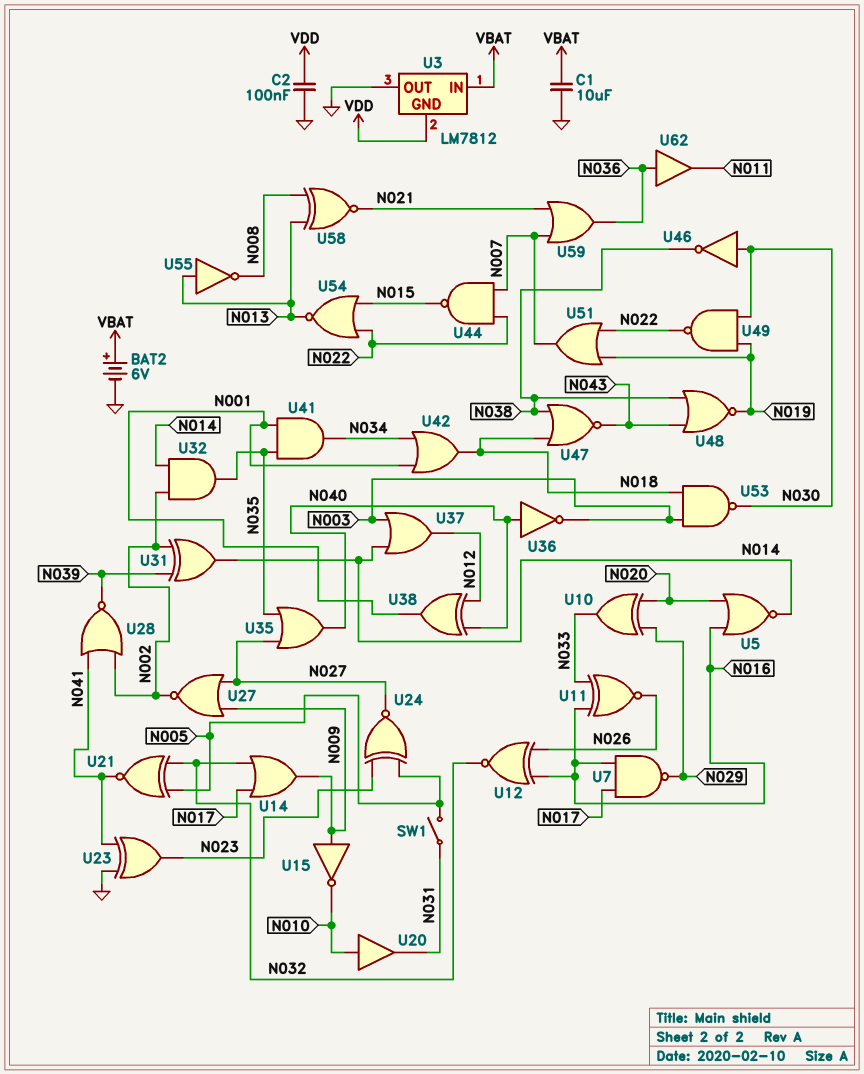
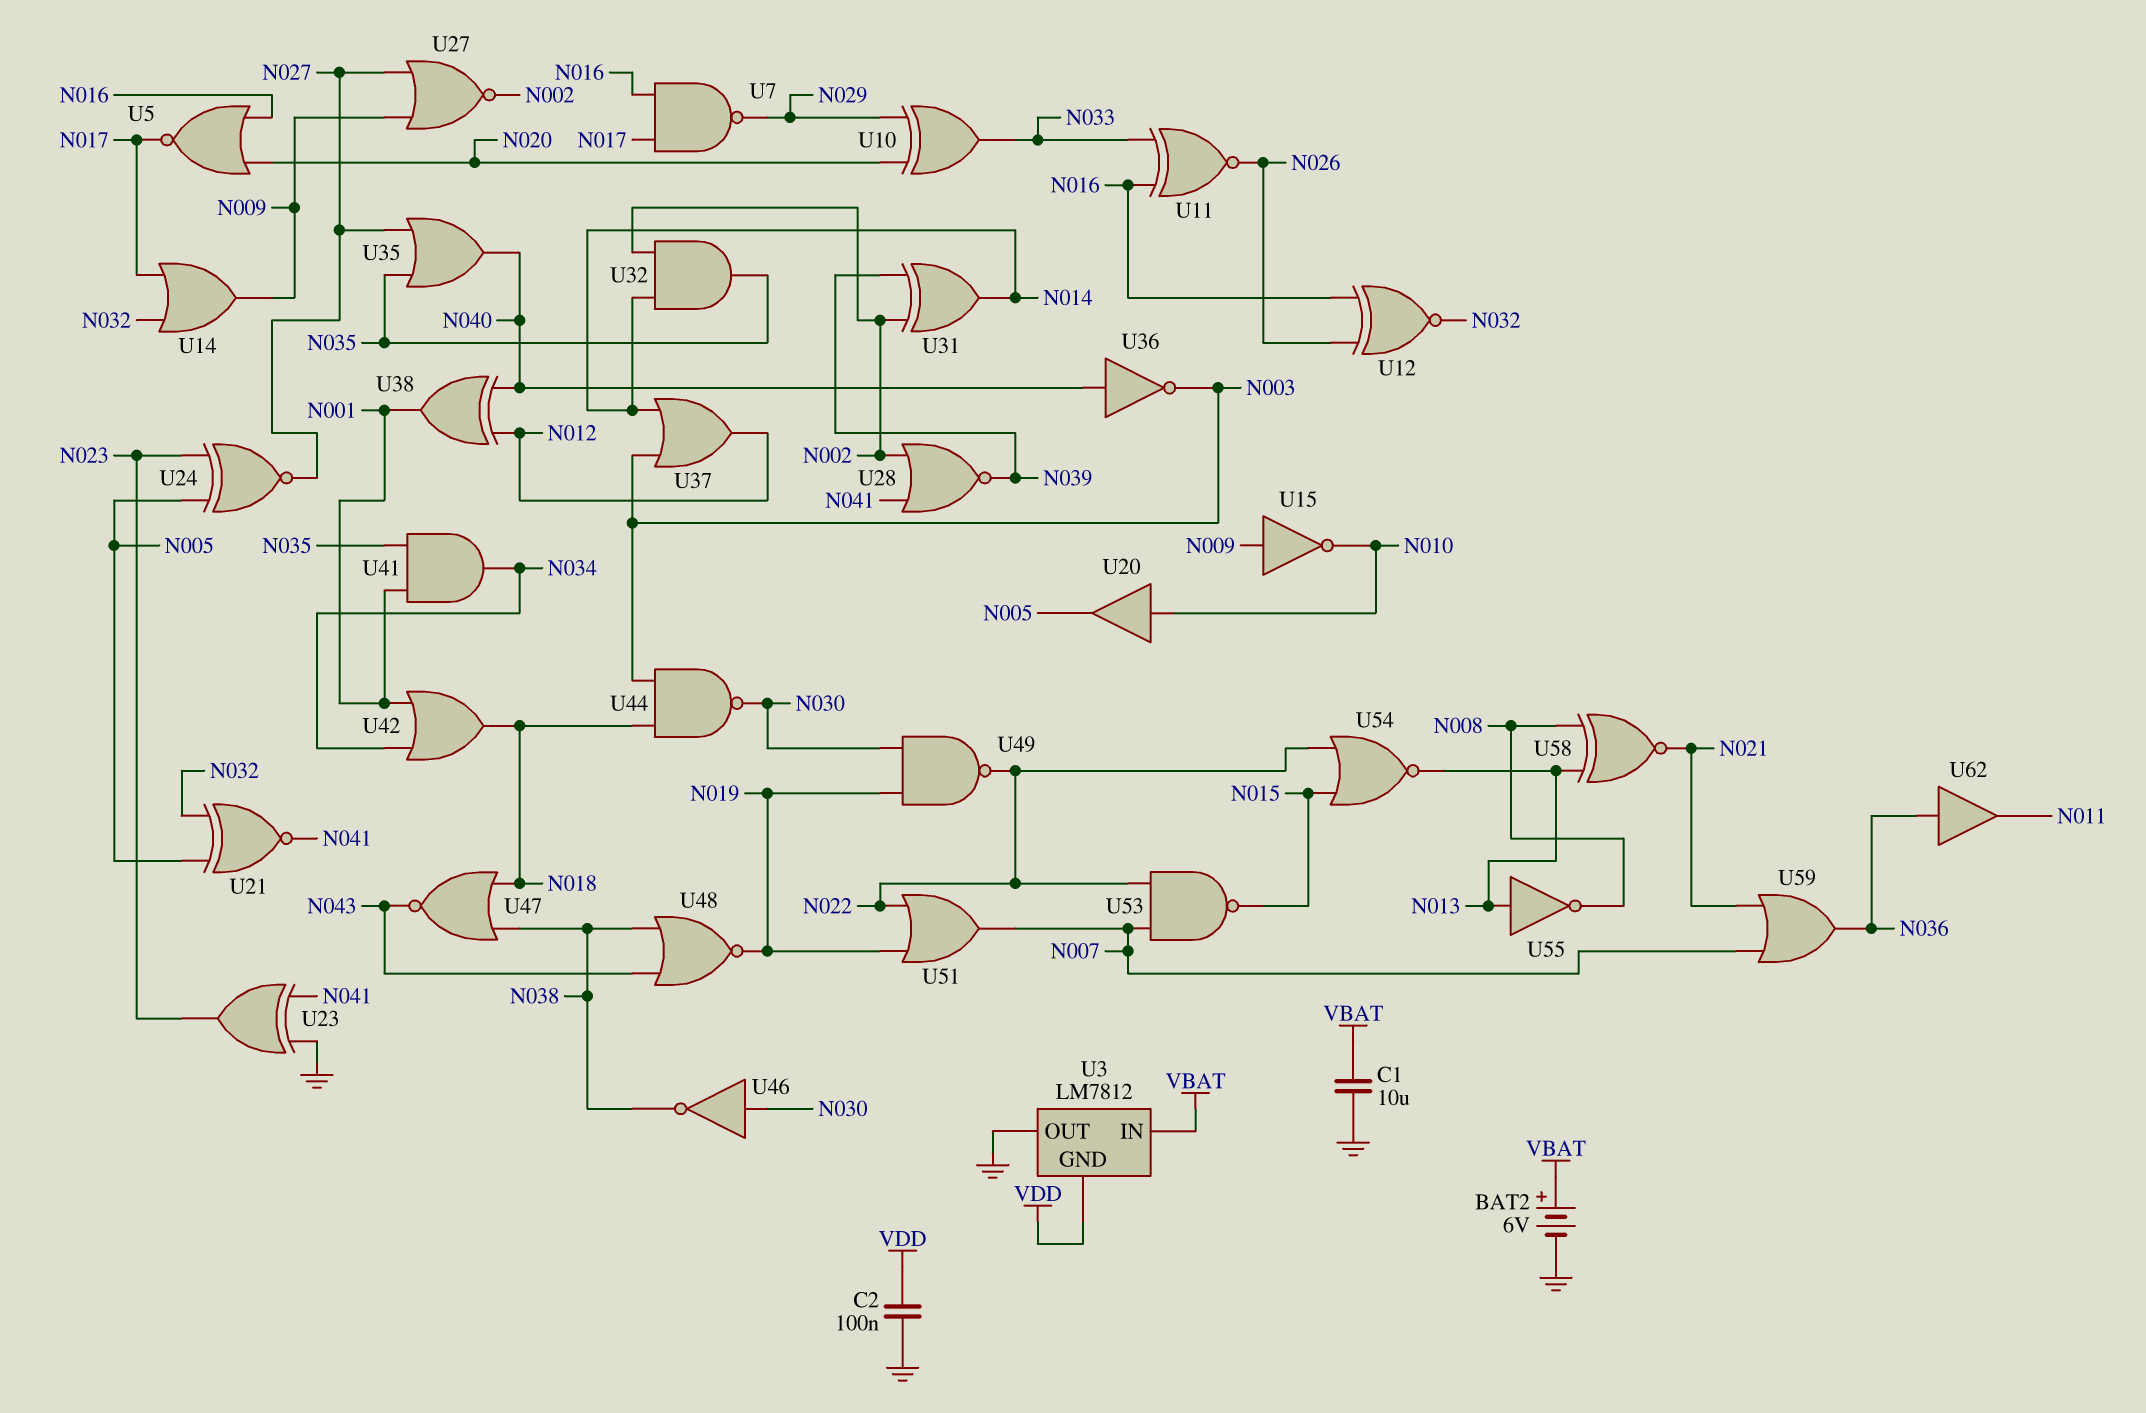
SW1: switch (N005, N031) -> none
U5: NOR (in N016, in N020, out N014) -> NOR (in N016, in N020, out N017)
U20: buffer (in N010, out N031) -> buffer (in N010, out N005)
U44: NAND (in N007, in N022, out N015) -> NAND (in N003, in N018, out N030)
U53: NAND (in N003, in N018, out N030) -> NAND (in N007, in N022, out N015)

